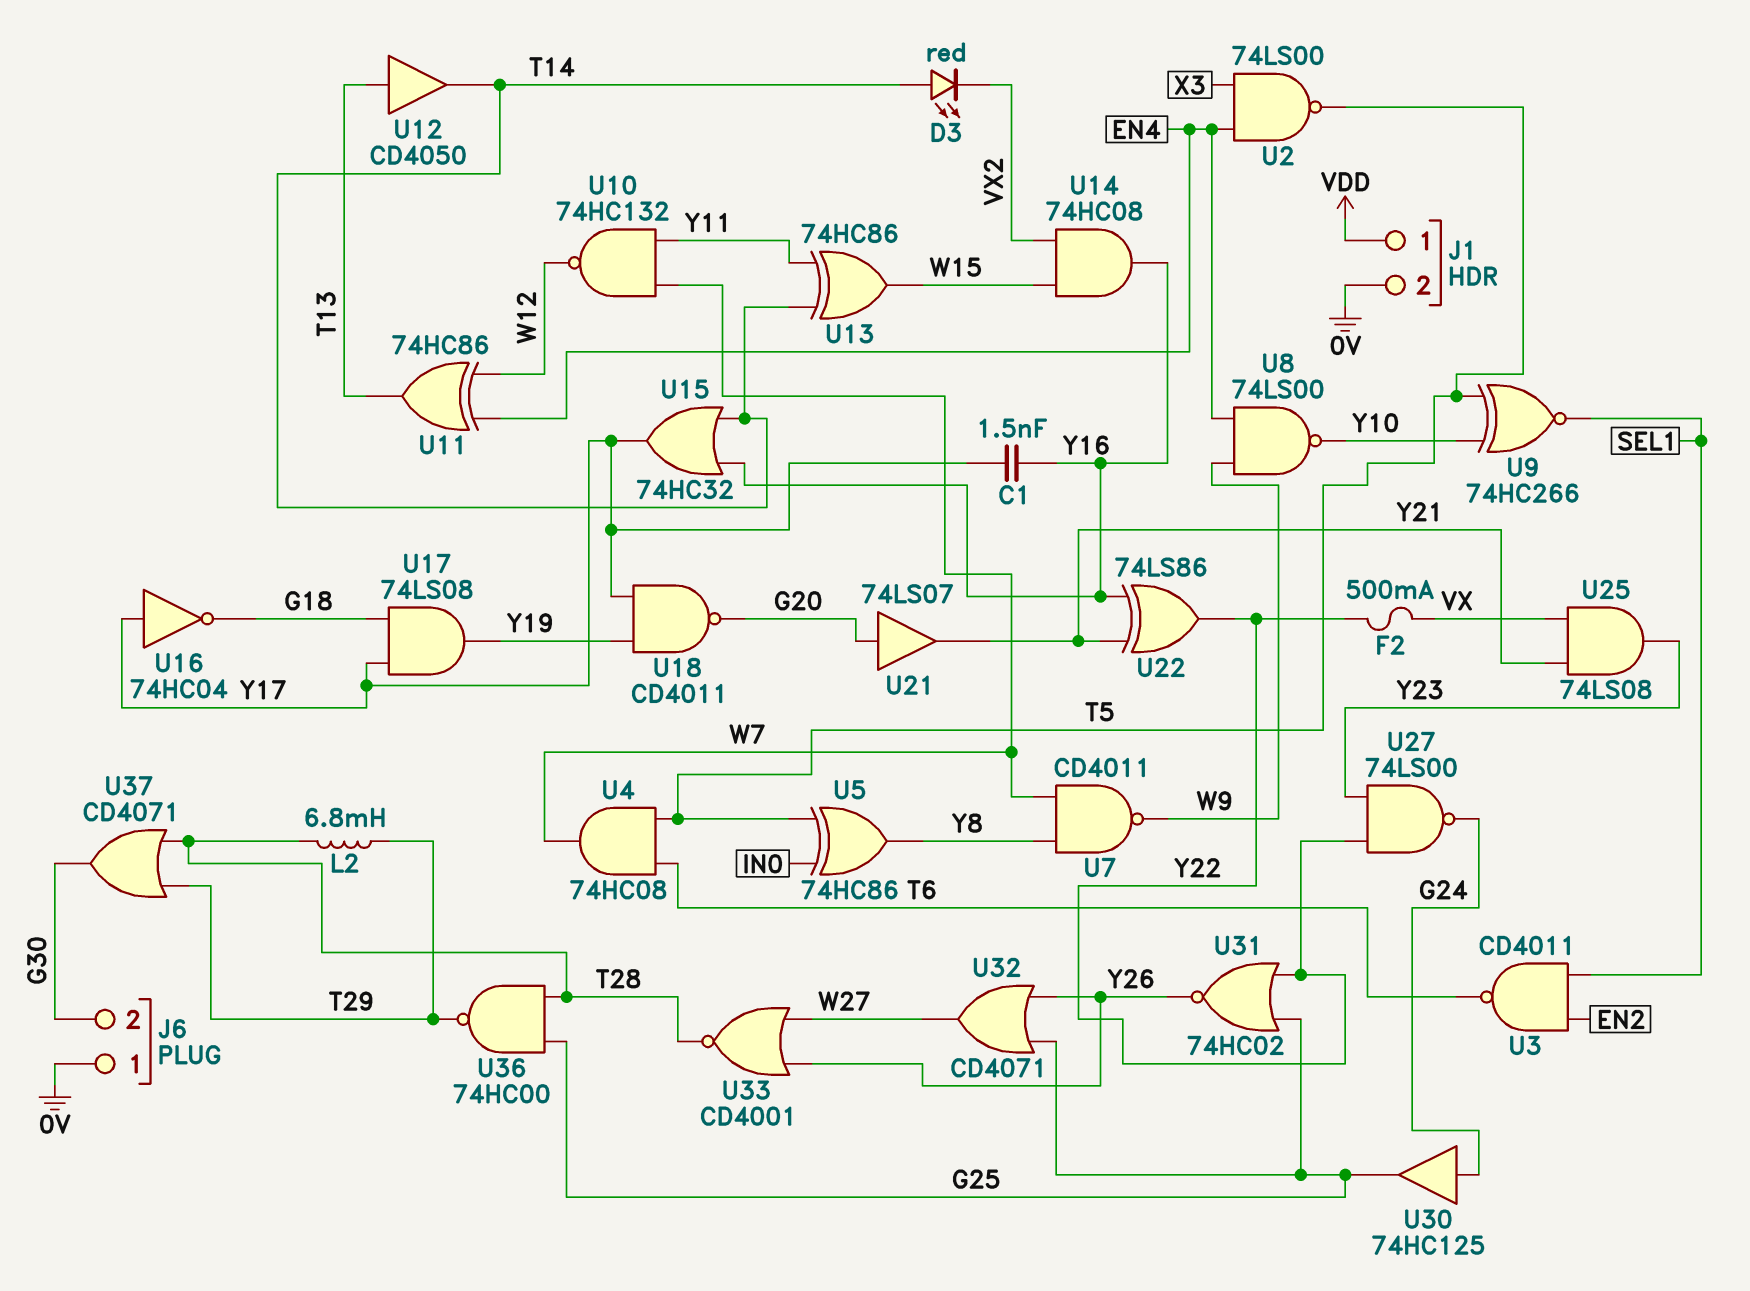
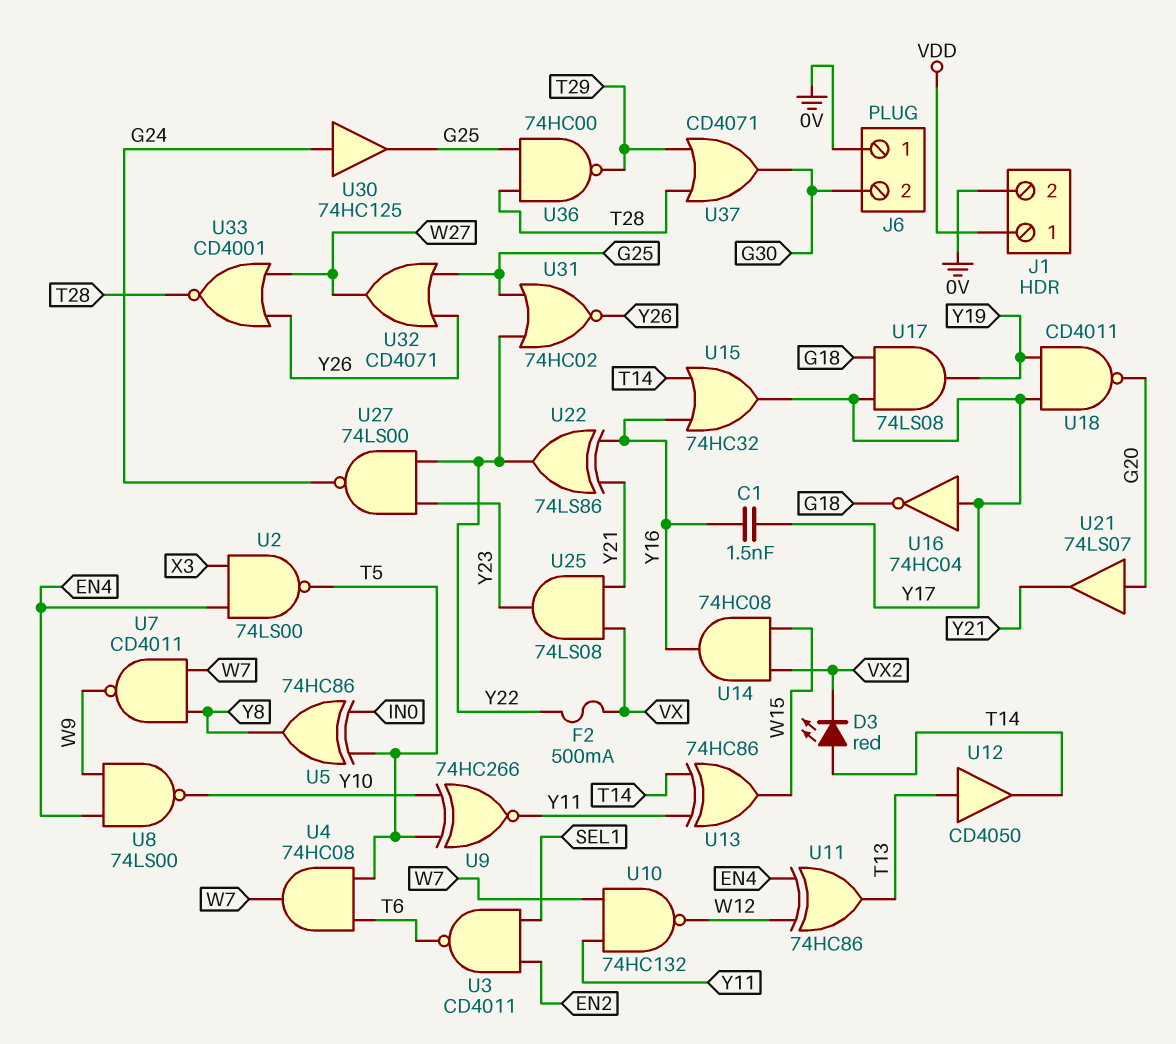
L2: 6.8mH (T28, T29) -> none
U9: XNOR 74HC266 (in T5, in Y10, out SEL1) -> XNOR 74HC266 (in T5, in Y10, out Y11)

